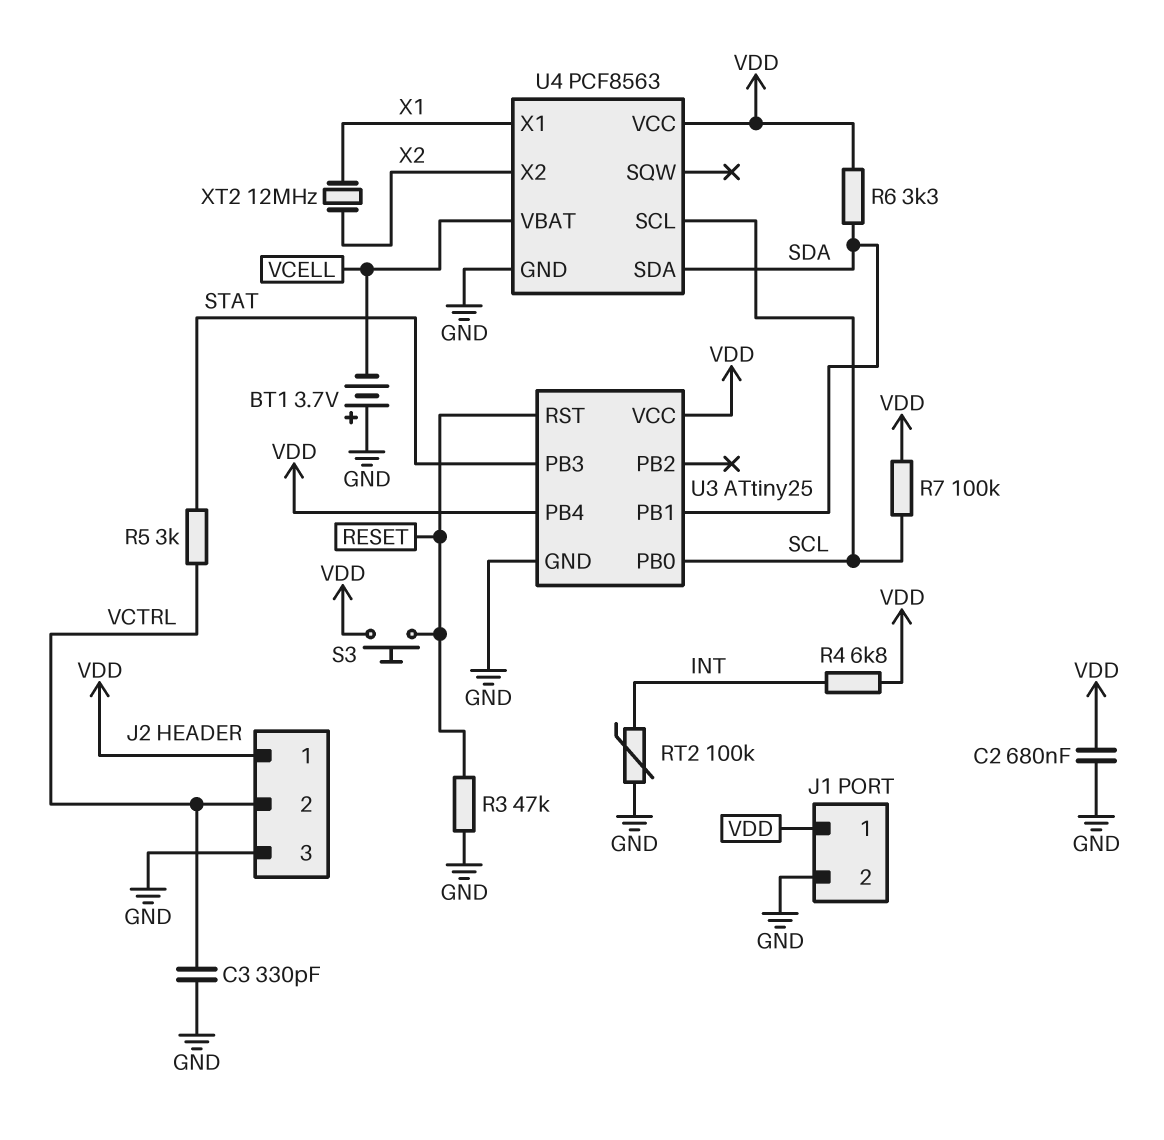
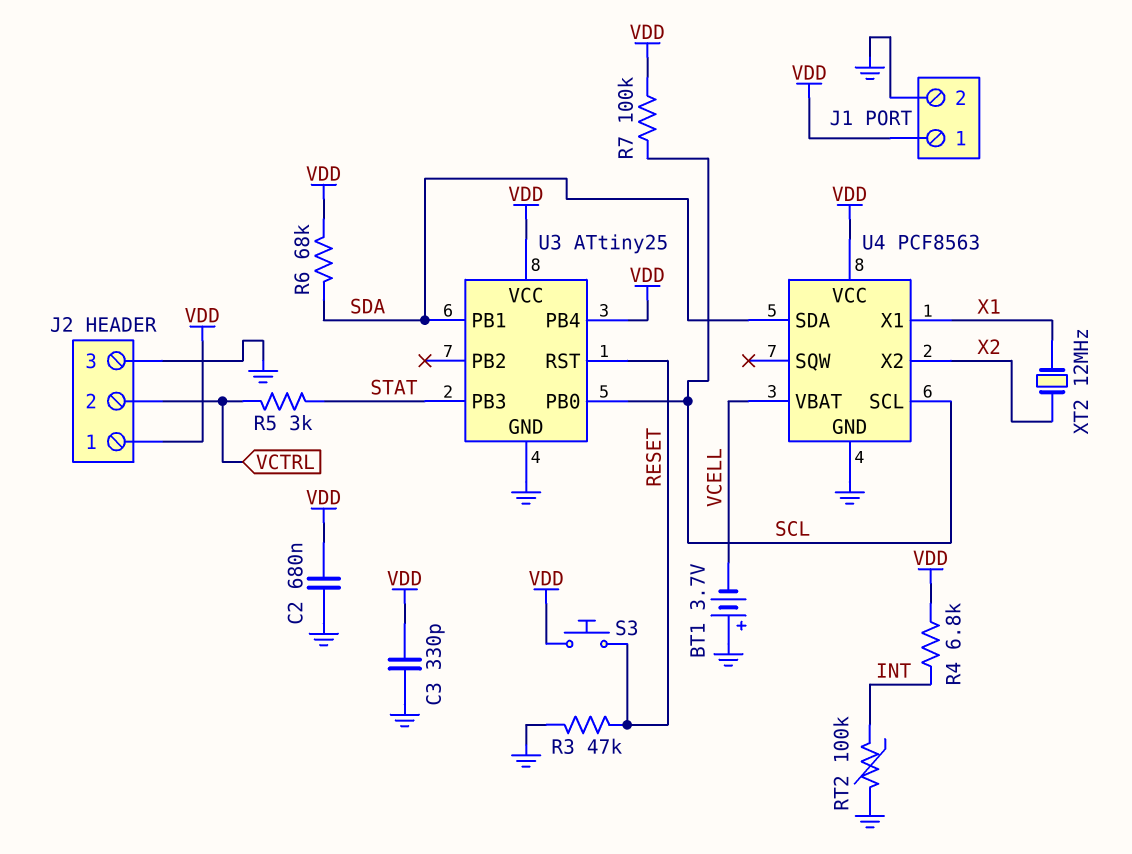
C3: 330pF (GND, VCTRL) -> 330pF (GND, VDD)
R6: 3.3k (SDA, VDD) -> 68k (SDA, VDD)

